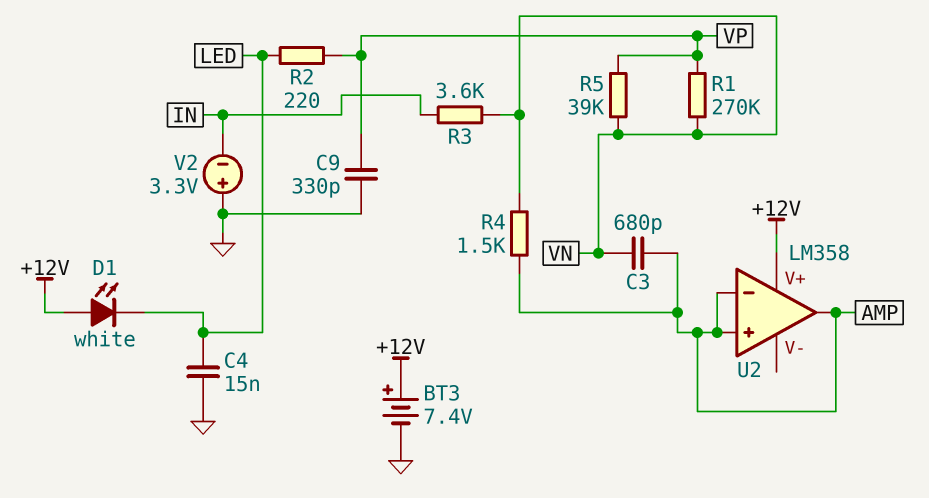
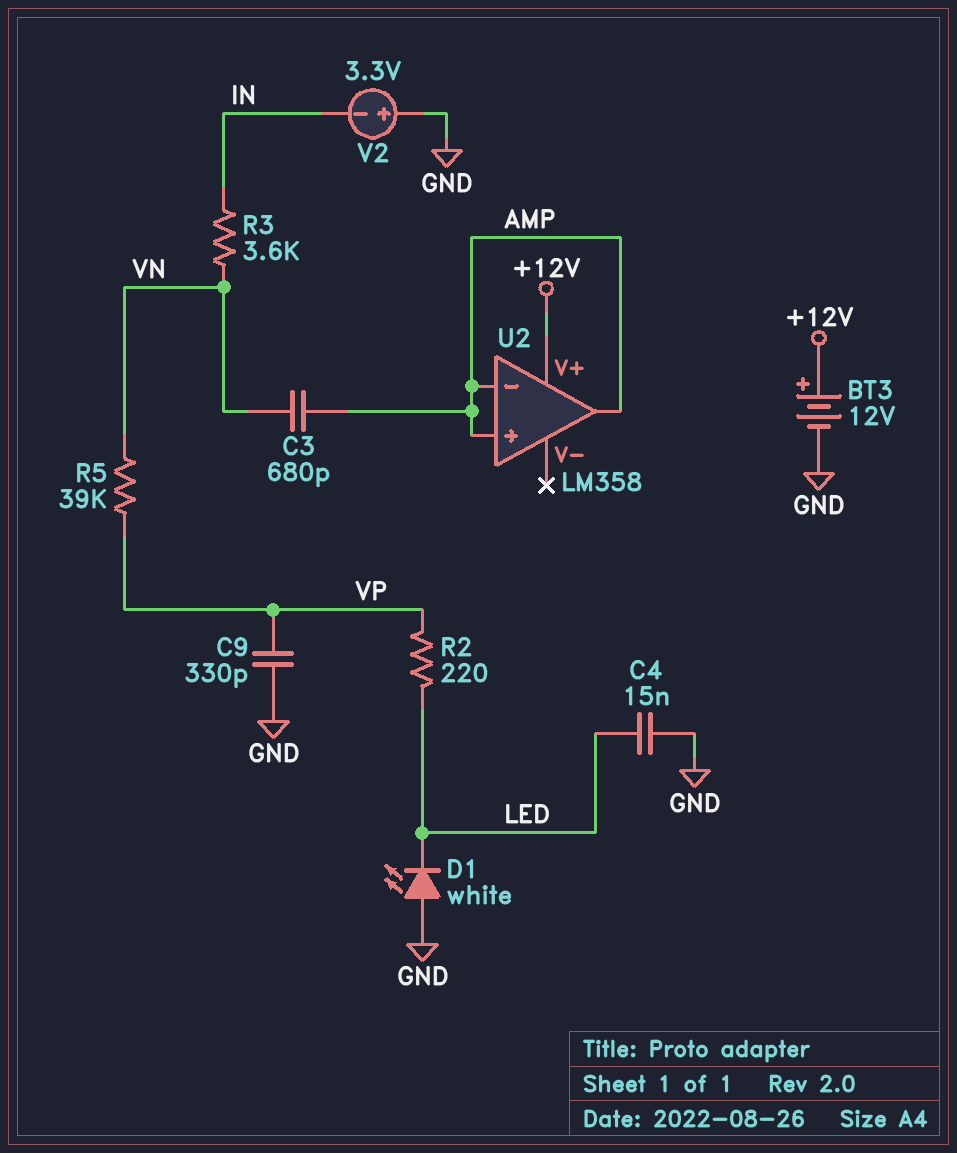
BT3: 7.4V (plus +12V, minus GND) -> 12V (plus +12V, minus GND)
D1: LED white (A +12V, K LED) -> LED white (A GND, K LED)
R1: 270k (VN, VP) -> none
R4: 1.5k (AMP, VN) -> none

